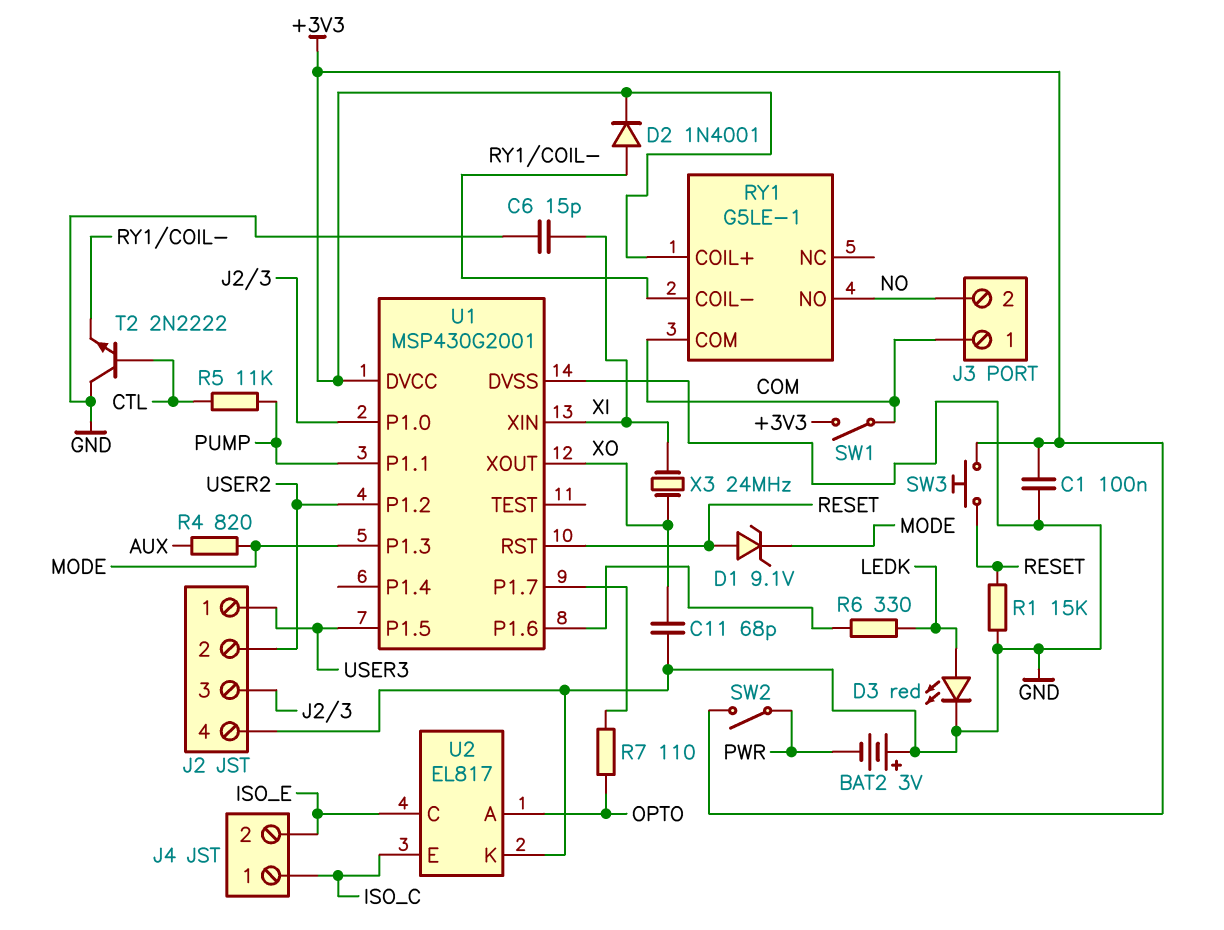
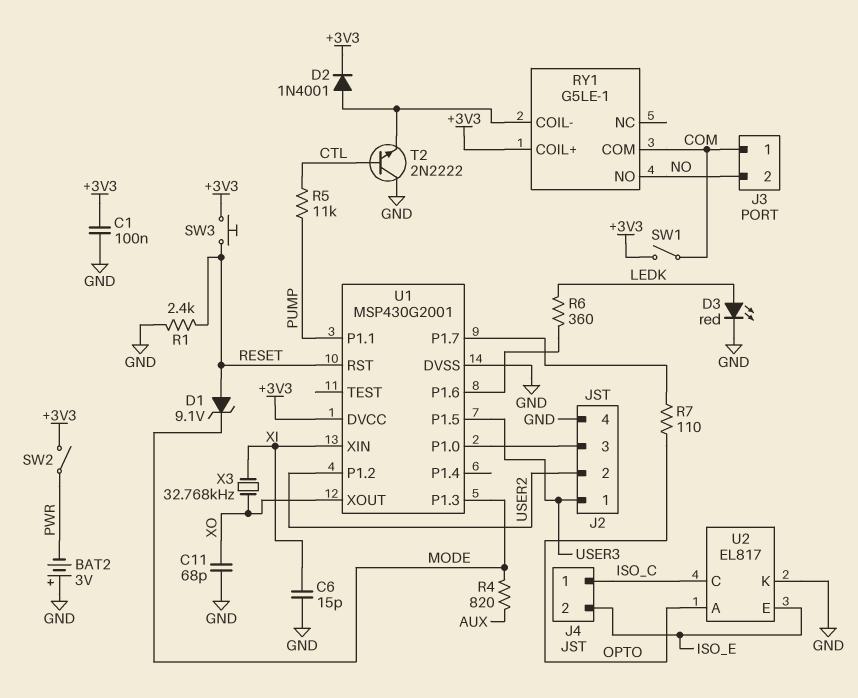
R1: 15k (GND, RESET) -> 2.4k (GND, RESET)
R6: 330 (LEDK, U1/P1.6) -> 360 (LEDK, U1/P1.6)
U2 pin C: ISO_E -> ISO_C
U2 pin E: ISO_C -> ISO_E
X3: 24MHz (XI, XO) -> 32.768kHz (XI, XO)

